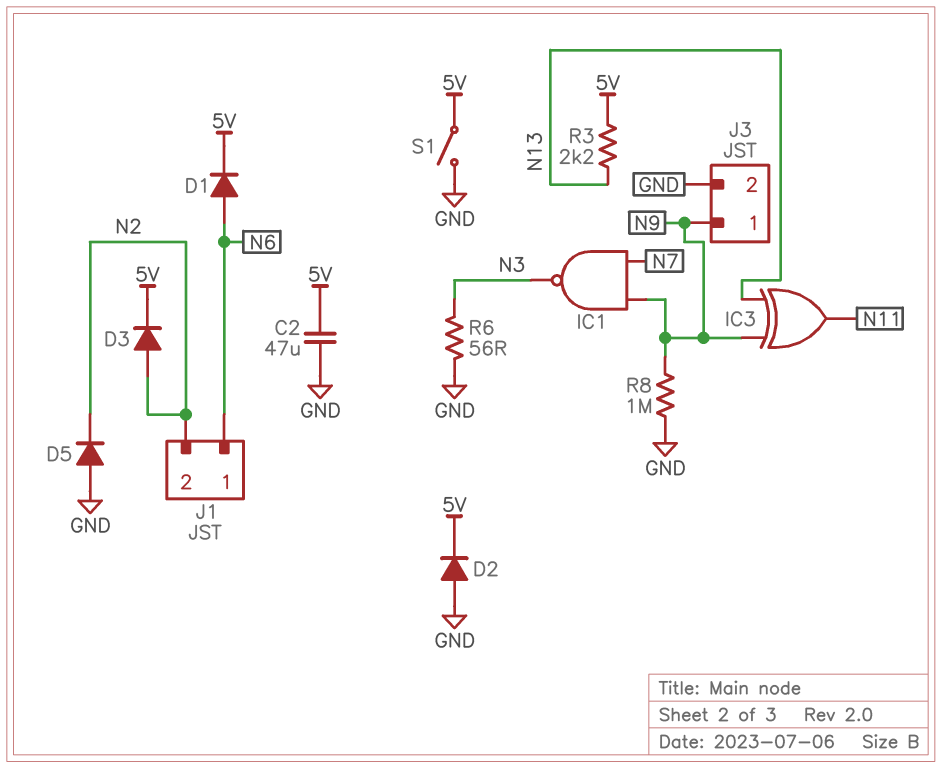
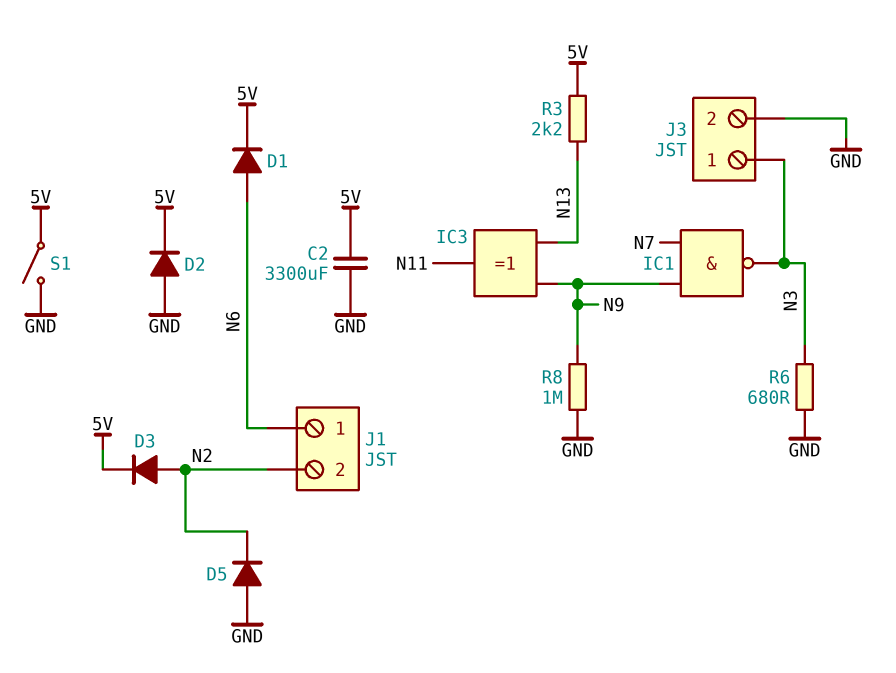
C2: 47uF (5V, GND) -> 3300uF (5V, GND)
J3 pin 1: N9 -> N3
R6: 56 (GND, N3) -> 680 (GND, N3)

